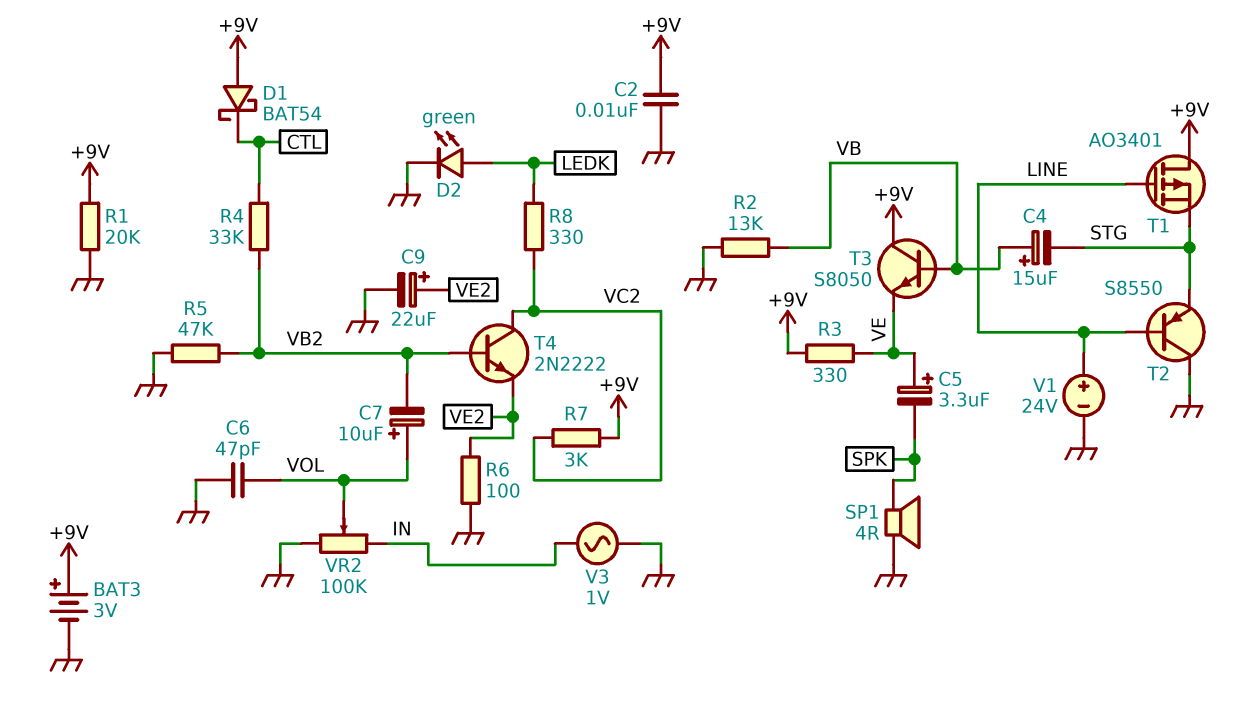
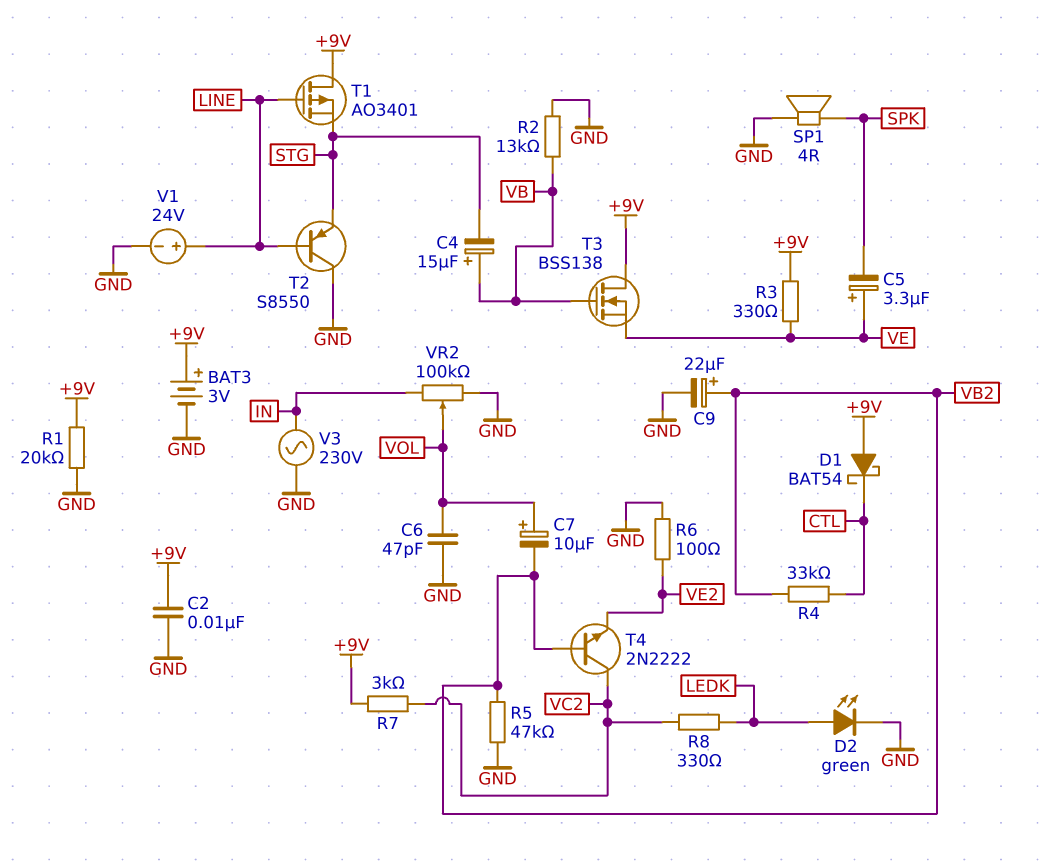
C9: 22uF (plus VE2, minus GND) -> 22uF (plus VB2, minus GND)
T3: NPN S8050 (B VB, C +9V, E VE) -> NMOS BSS138 (G VB, D +9V, S VE)
V3: AC 1V (GND, IN) -> AC 230V (GND, IN)

